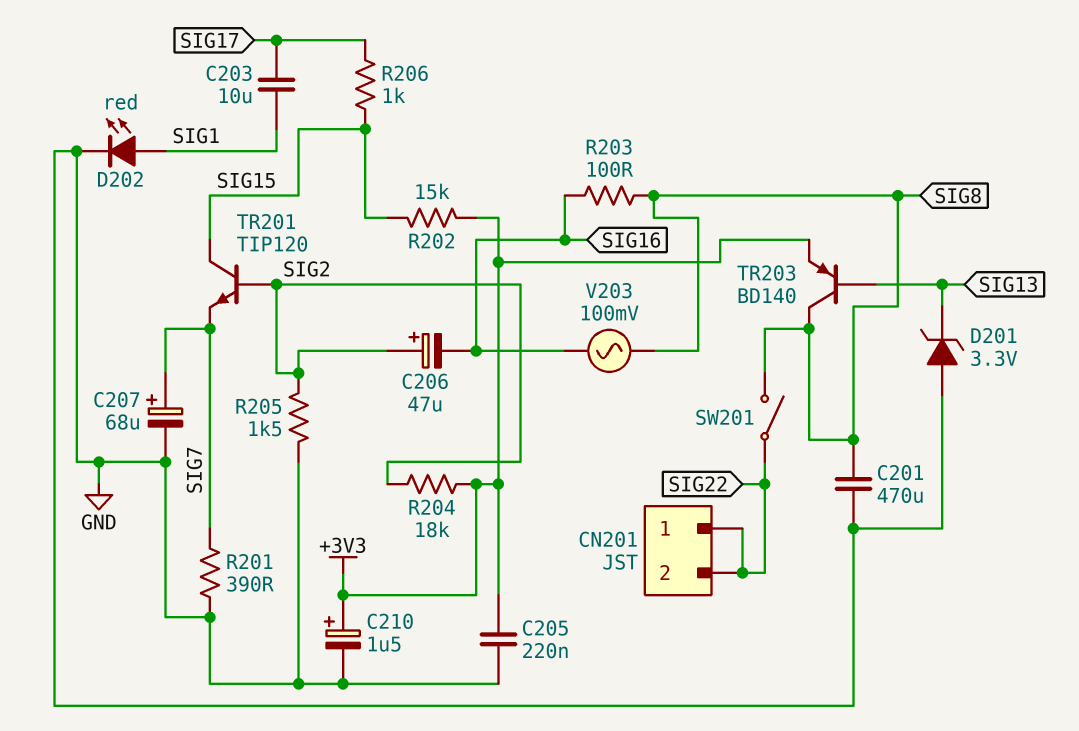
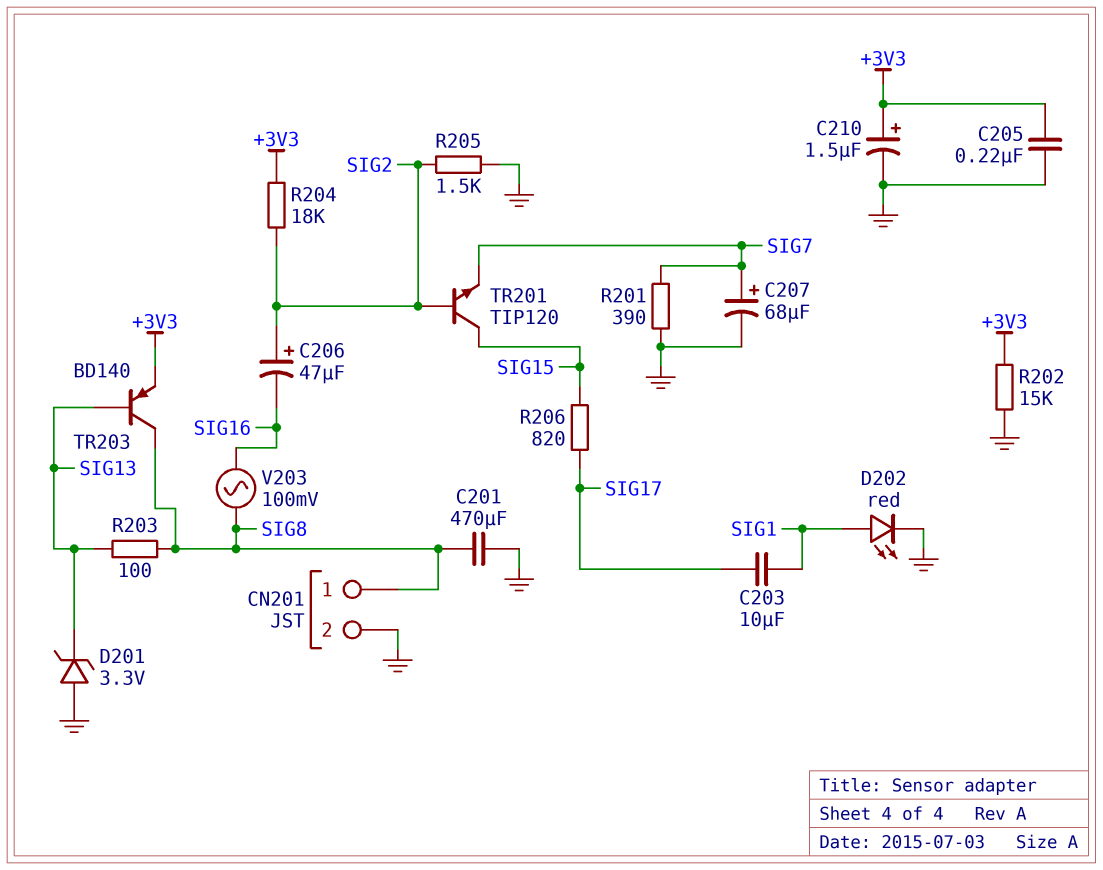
CN201 pin 1: SIG22 -> SIG8
CN201 pin 2: SIG22 -> GND
R202: 15k (+3V3, SIG15) -> 15k (+3V3, GND)
R203: 100 (SIG8, SIG16) -> 100 (SIG8, SIG13)
R206: 1k (SIG15, SIG17) -> 820 (SIG15, SIG17)
SW201: switch (SIG8, SIG22) -> none

